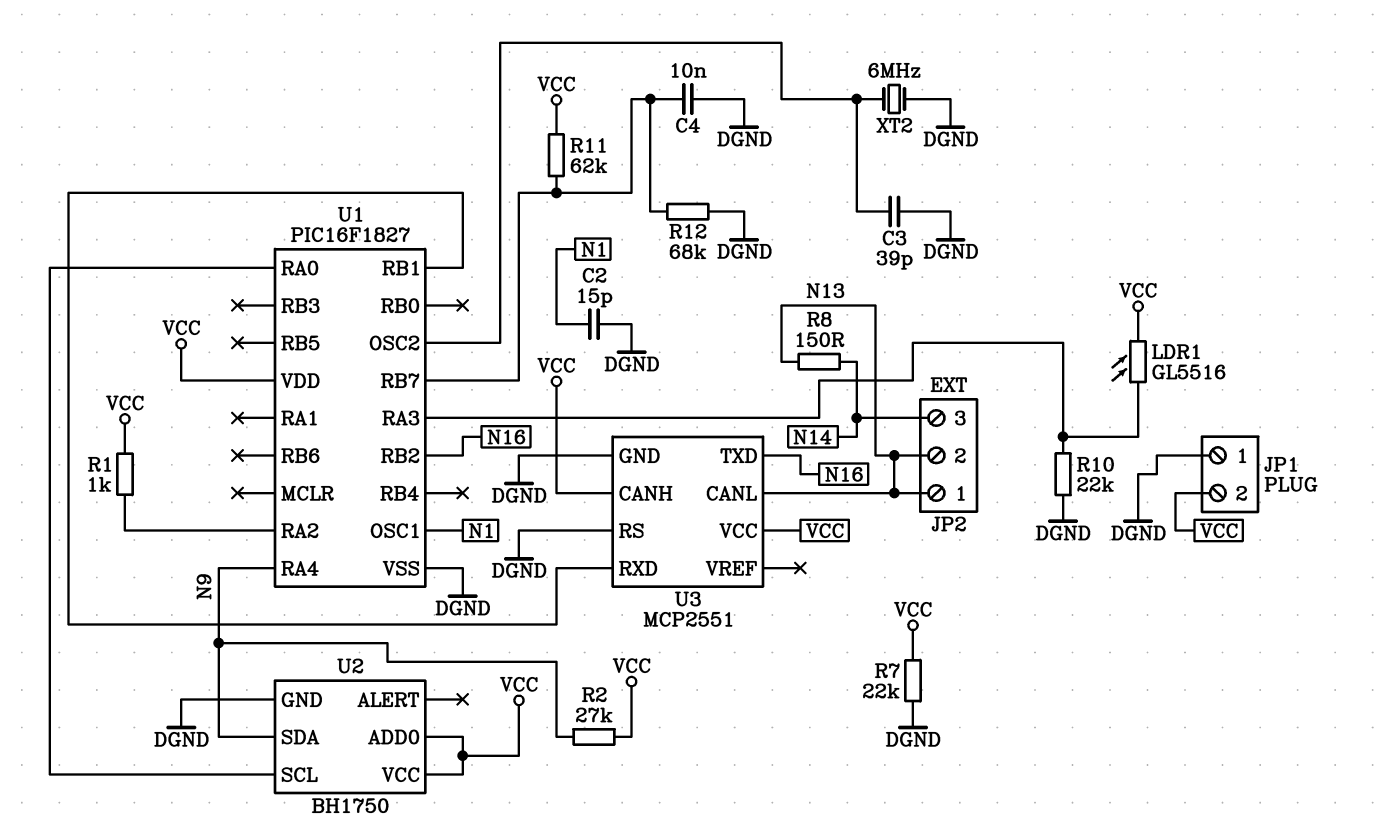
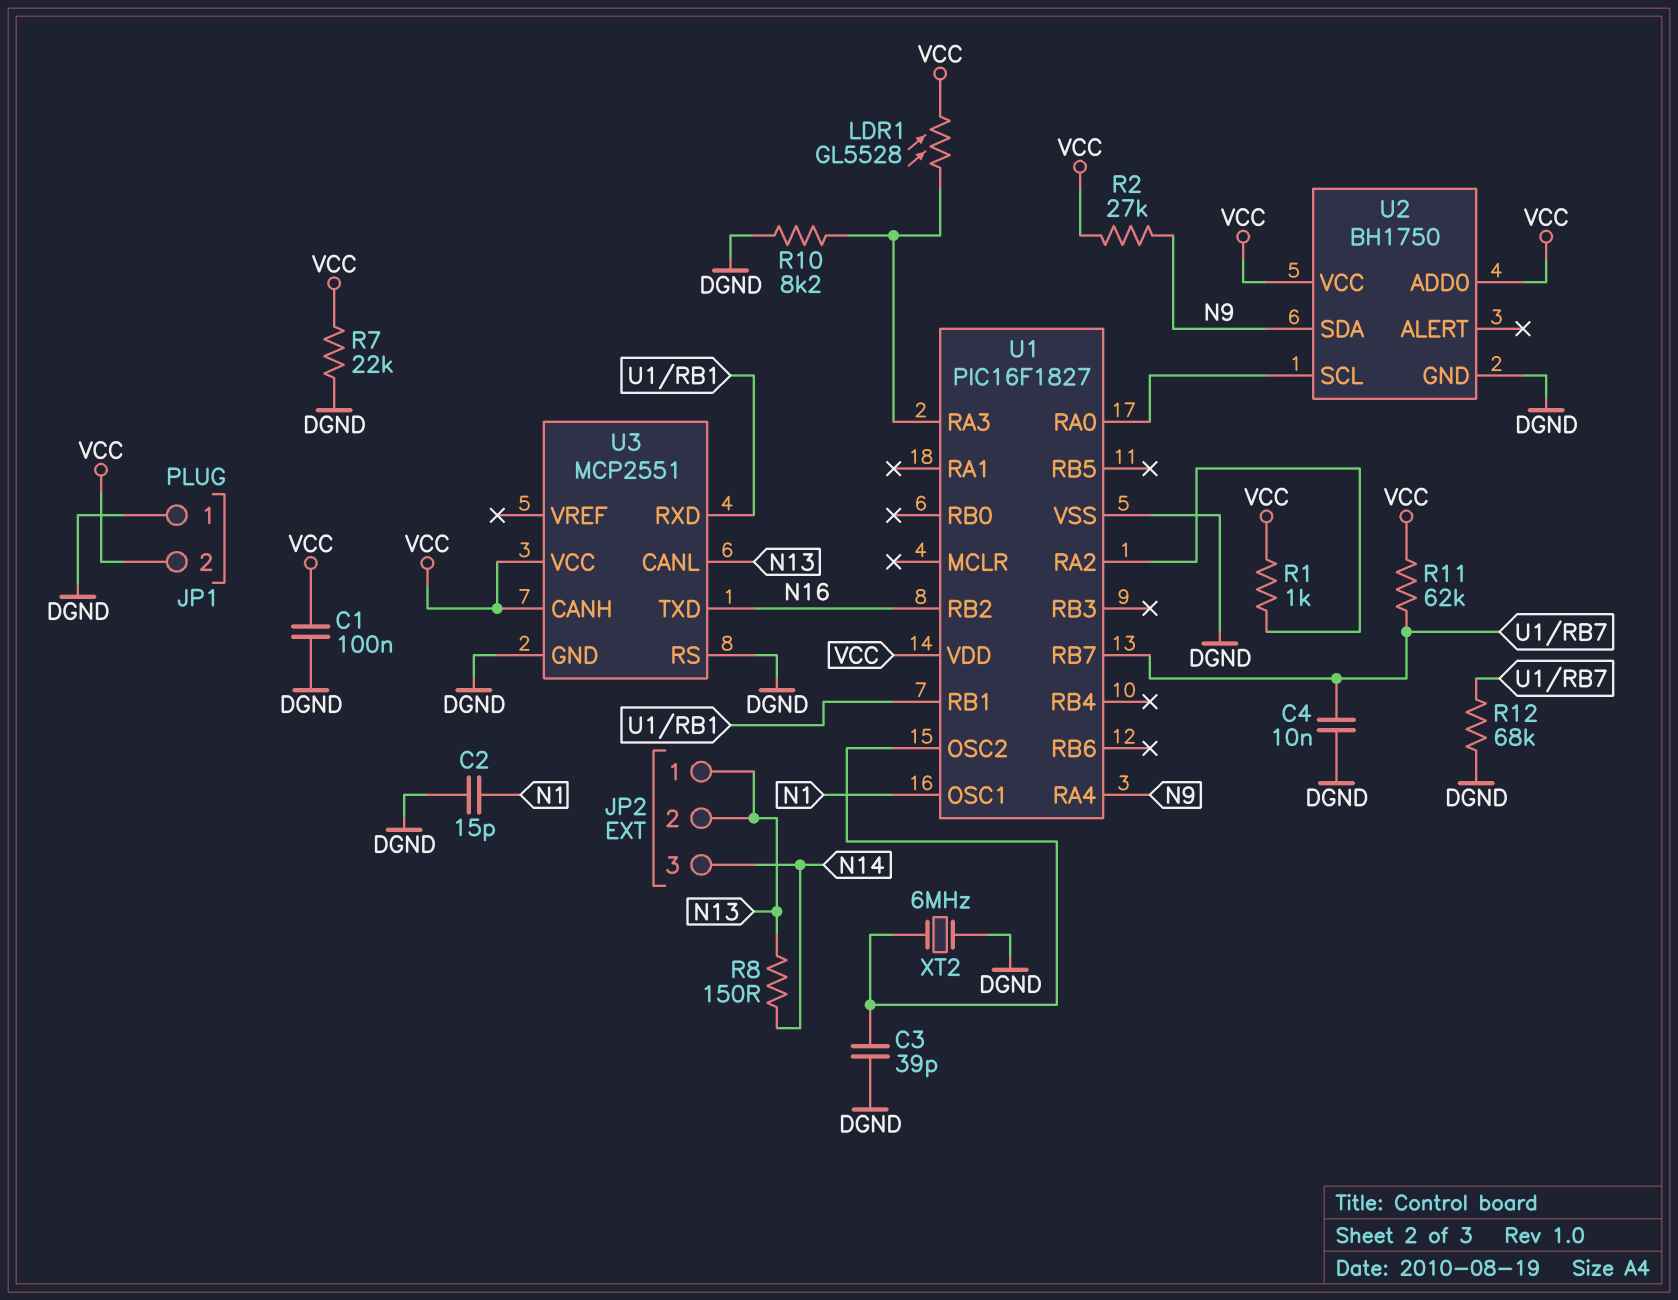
C1: none -> 100nF (DGND, VCC)
LDR1: GL5516 (U1/RA3, VCC) -> GL5528 (U1/RA3, VCC)
R10: 22k (DGND, U1/RA3) -> 8.2k (DGND, U1/RA3)

